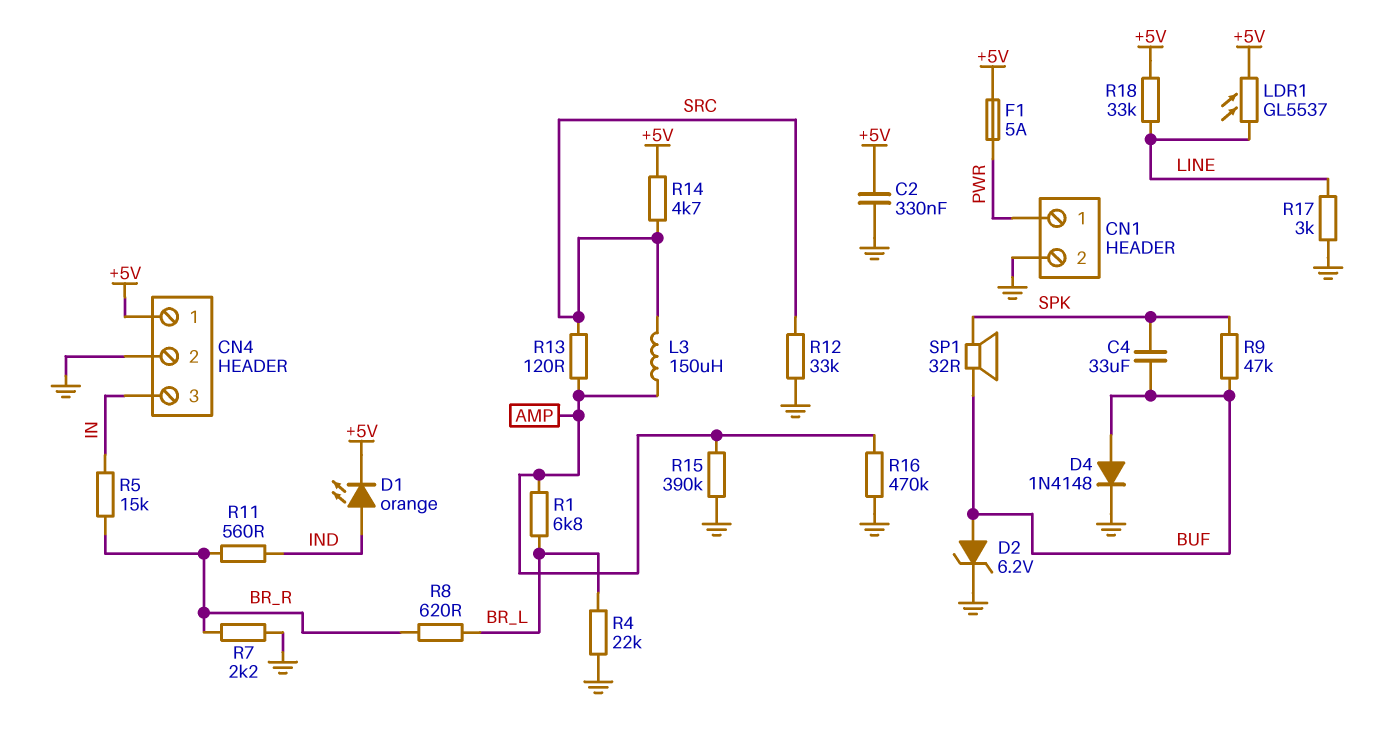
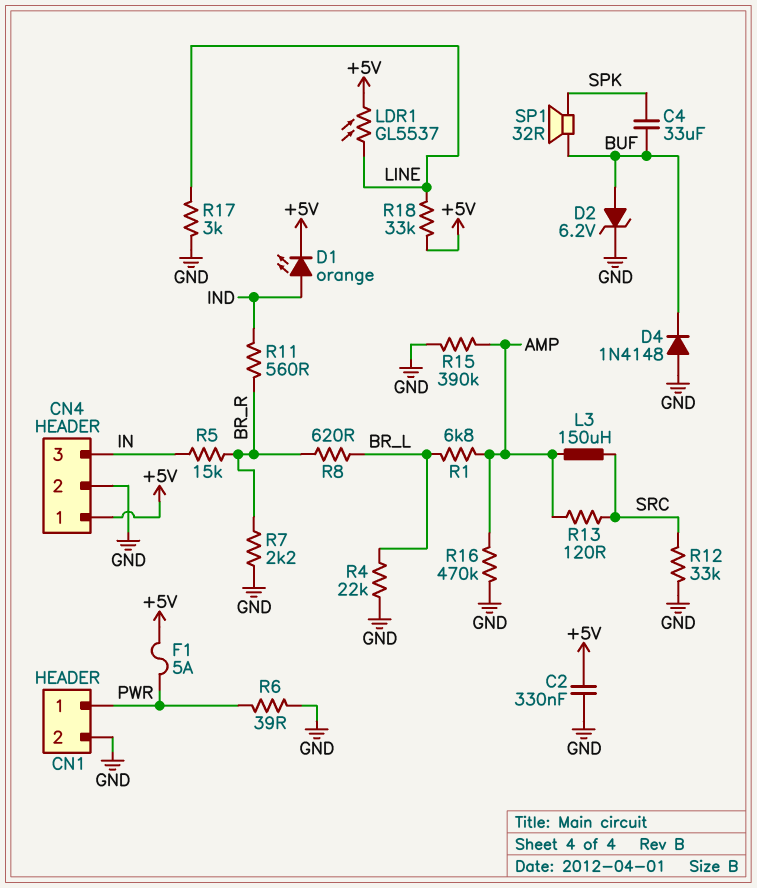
D4: diode 1N4148 (A BUF, K GND) -> diode 1N4148 (A GND, K BUF)
R6: none -> 39 (GND, PWR)
R9: 47k (BUF, SPK) -> none
R14: 4.7k (+5V, SRC) -> none

